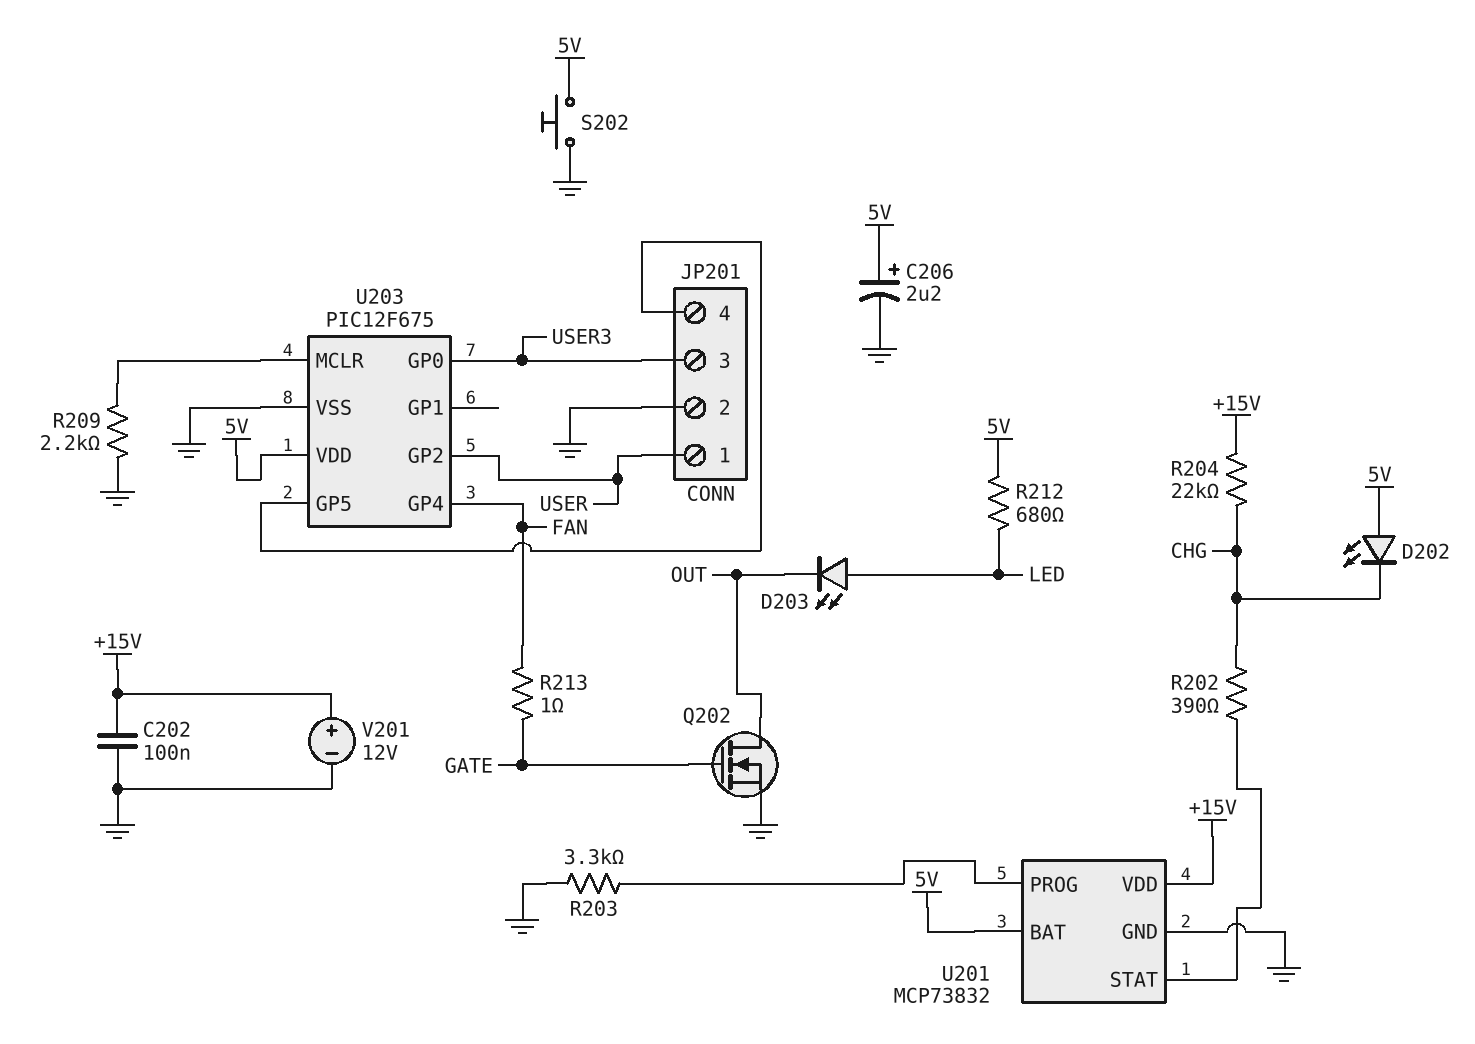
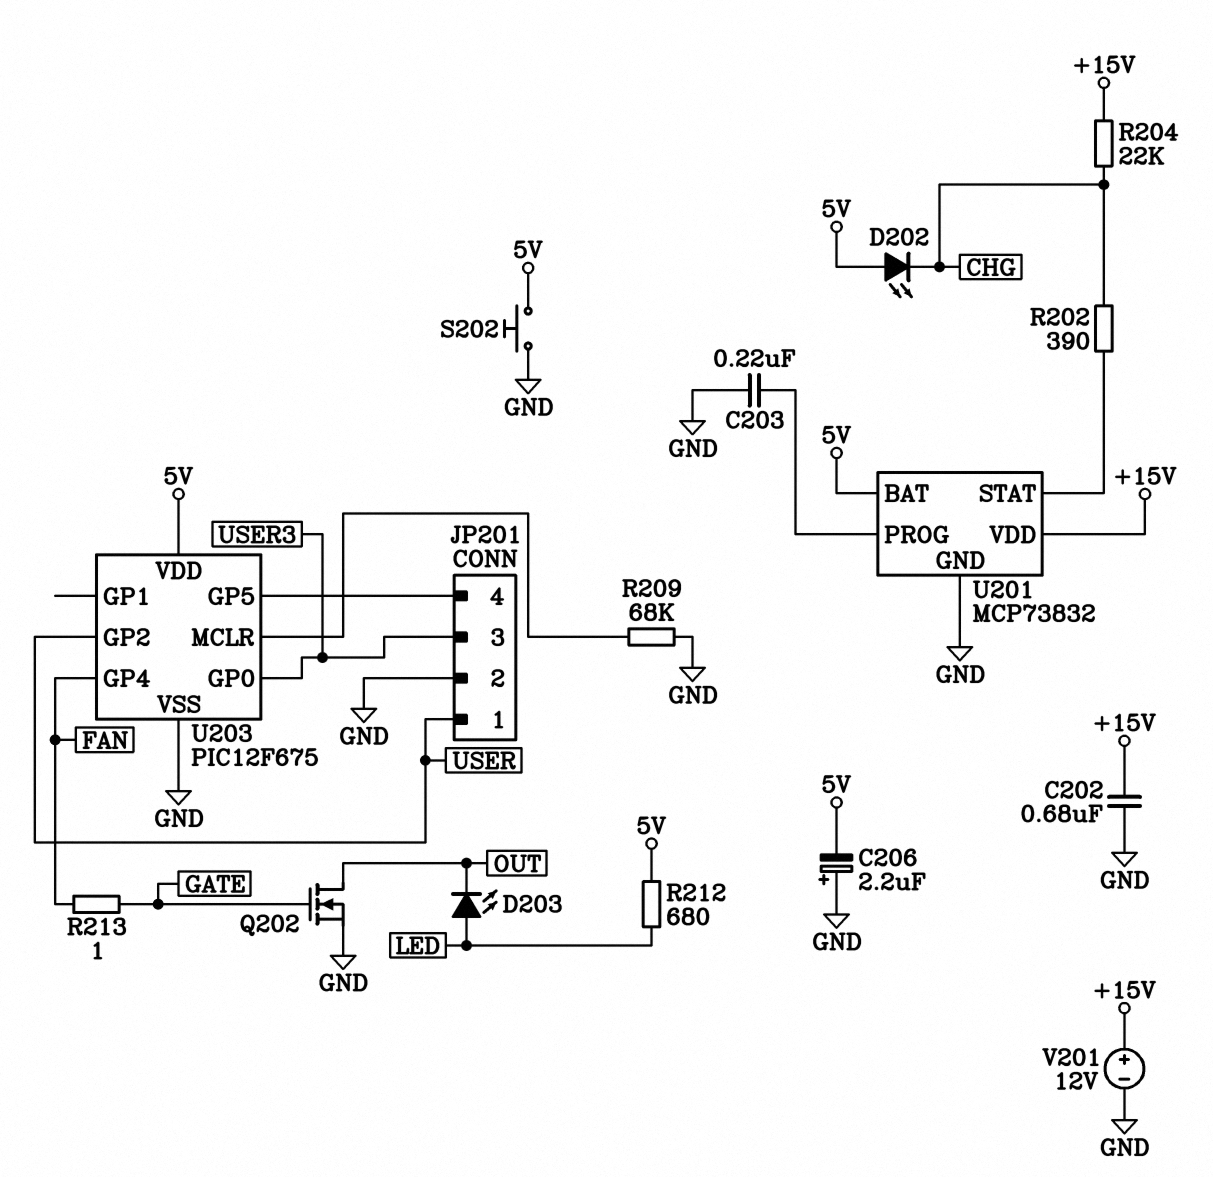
C202: 100nF (+15V, GND) -> 680nF (+15V, GND)
C203: none -> 220nF (GND, U201/PROG)
C206: 2.2uF (plus 5V, minus GND) -> 2.2uF (plus GND, minus 5V)
R203: 3.3k (GND, U201/PROG) -> none
R209: 2.2k (GND, U203/MCLR) -> 68k (GND, U203/MCLR)

